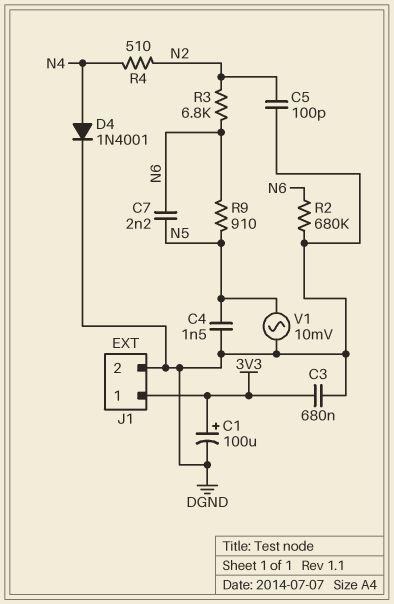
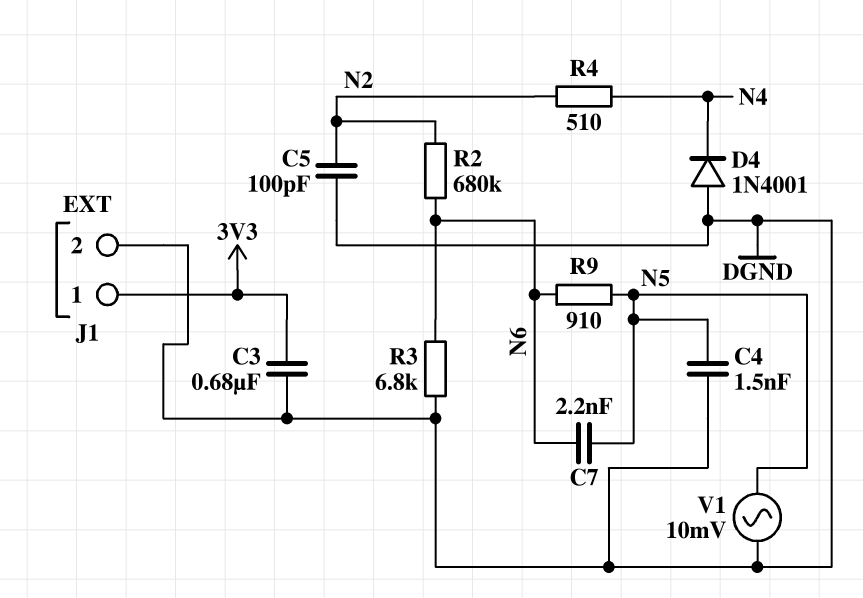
C1: 100uF (plus 3V3, minus DGND) -> none
D4: diode 1N4001 (A N4, K DGND) -> diode 1N4001 (A DGND, K N4)
R2: 680k (DGND, N6) -> 680k (N2, N6)
R3: 6.8k (N2, N6) -> 6.8k (DGND, N6)

